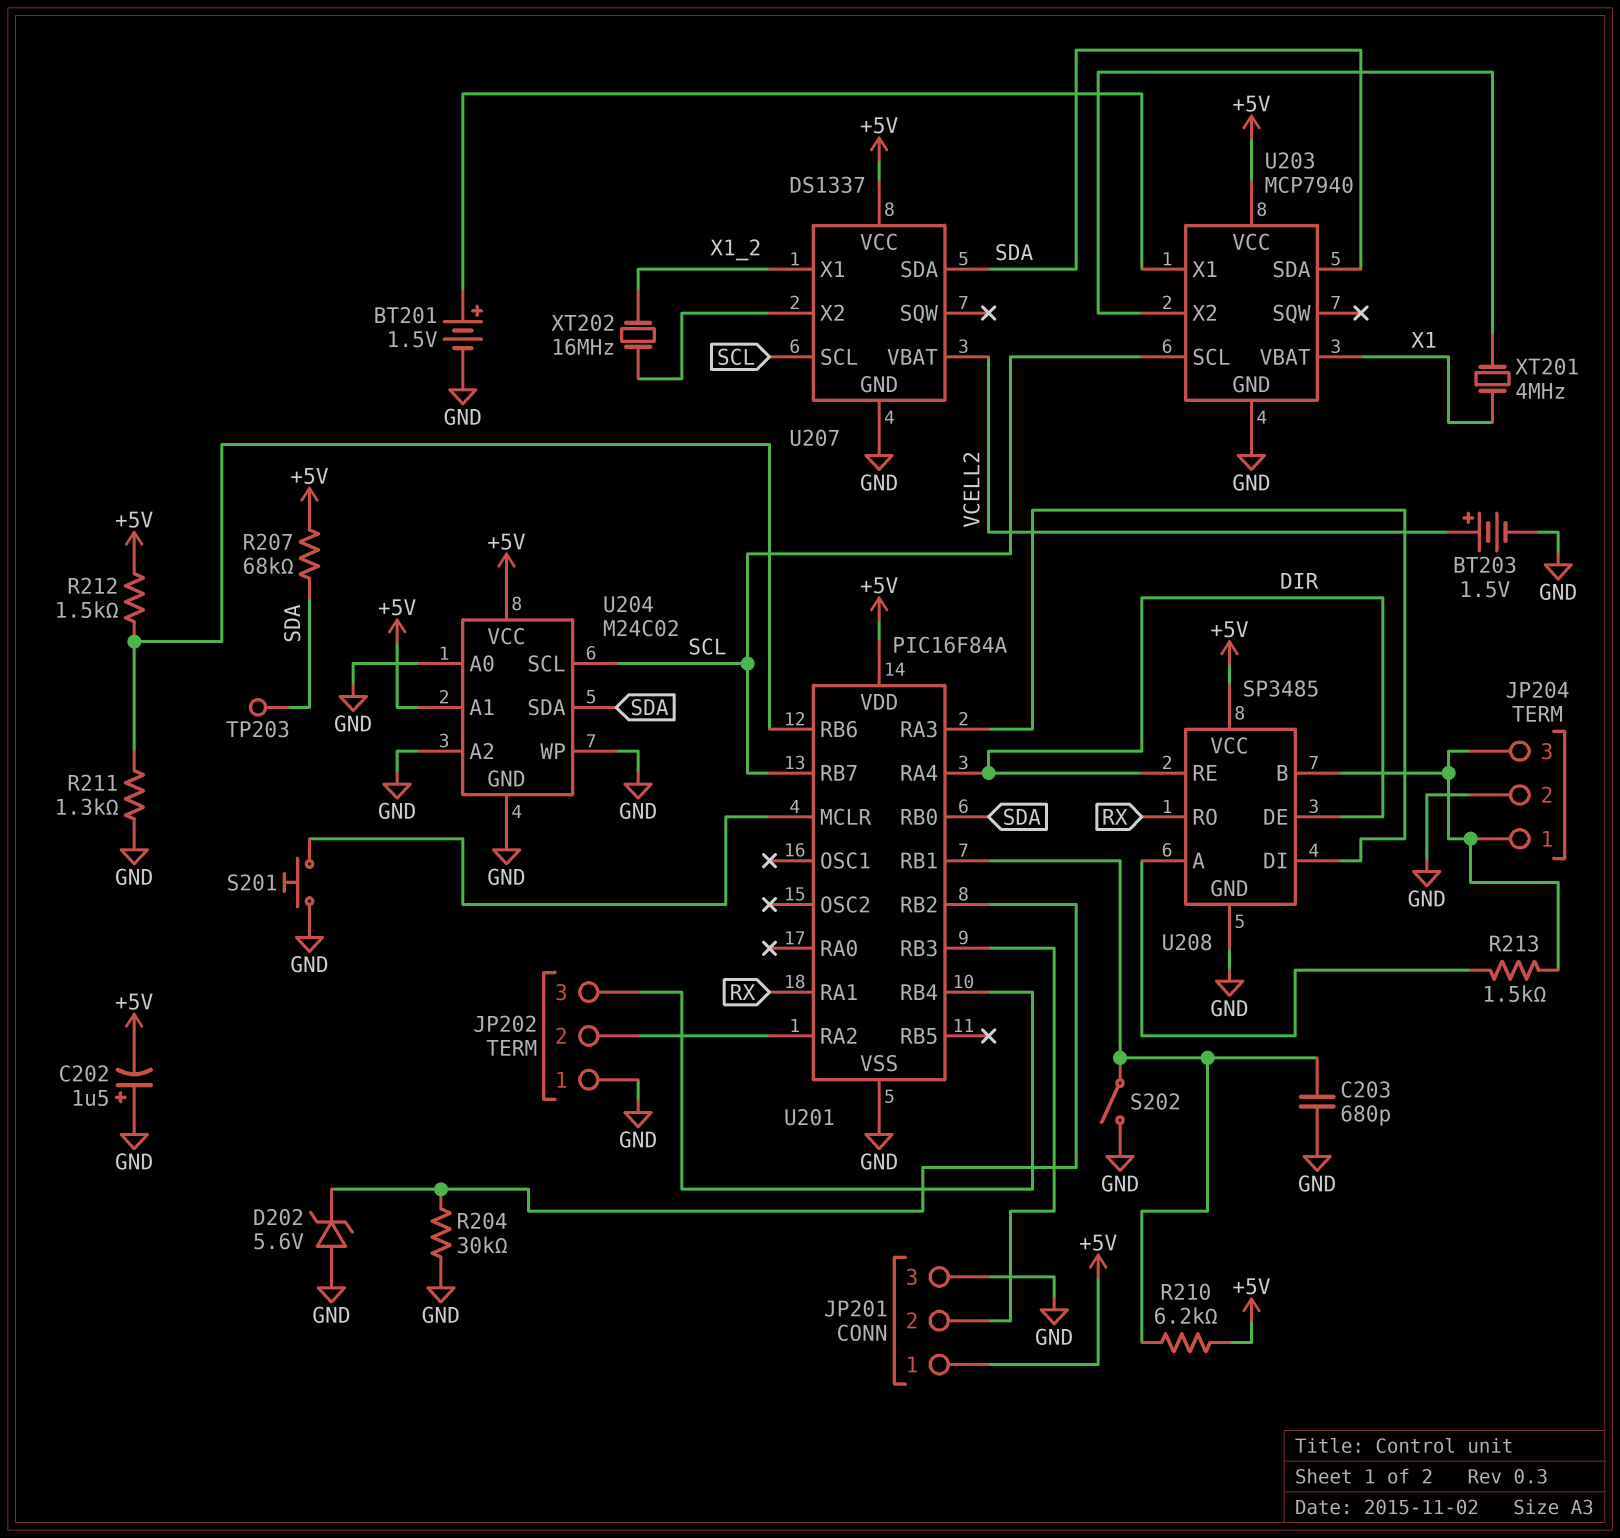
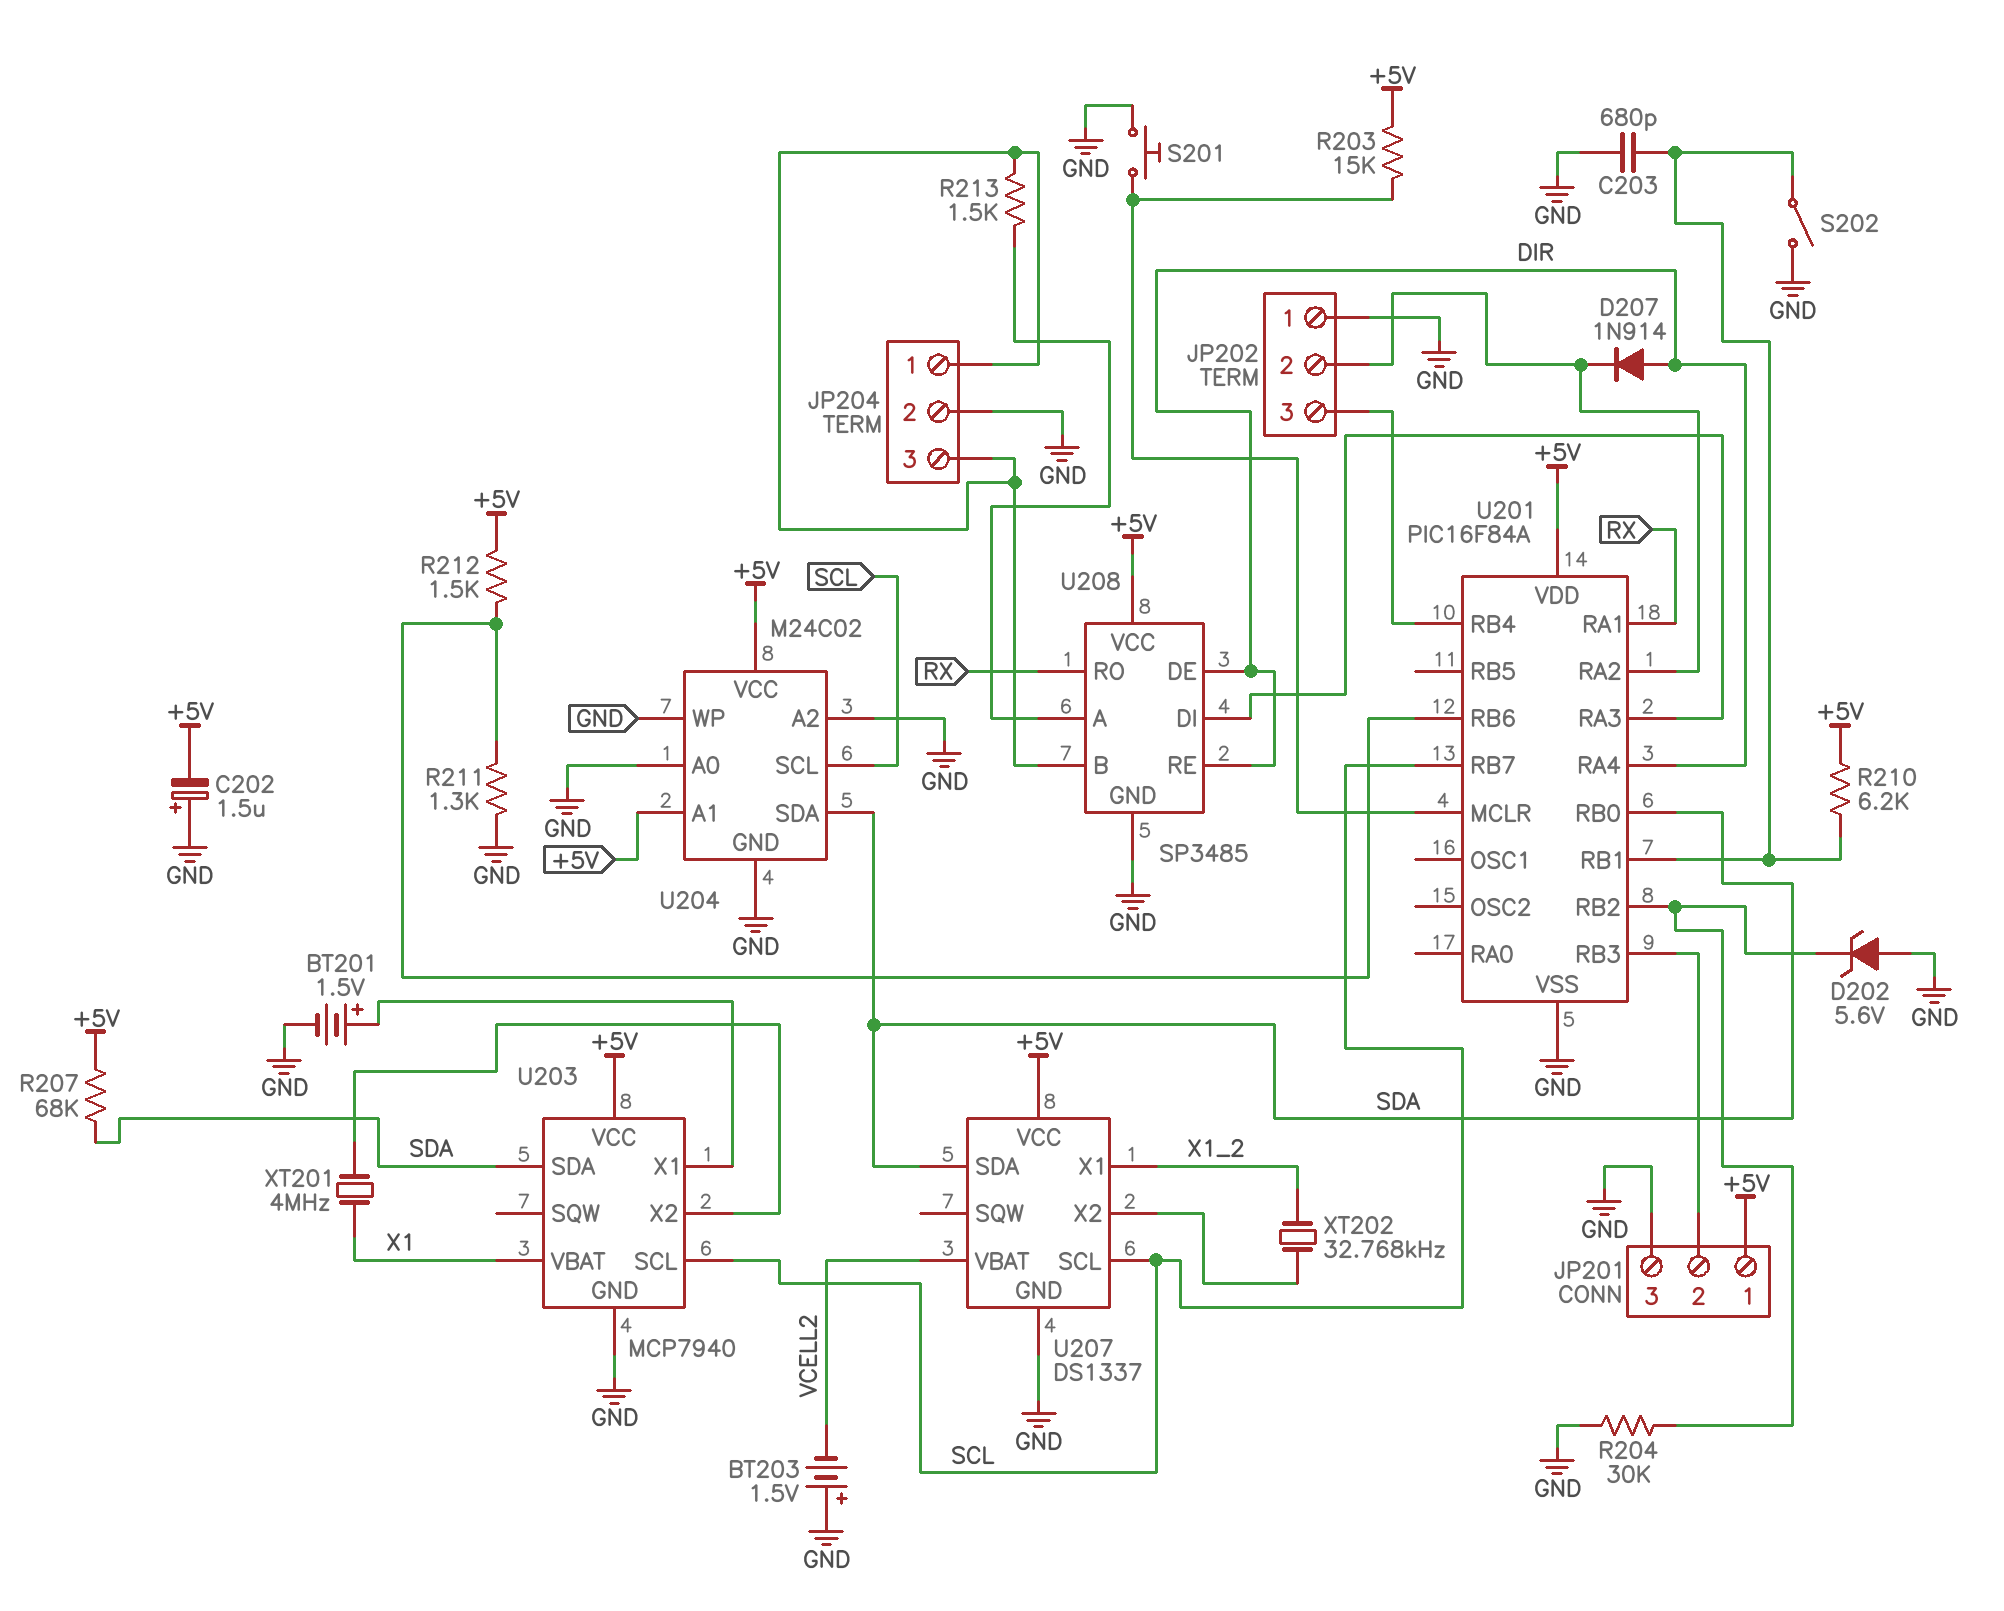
BT203: 1.5V (plus VCELL2, minus GND) -> 1.5V (plus GND, minus VCELL2)
D207: none -> diode 1N914 (A DIR, K JP202/2)
R203: none -> 15k (+5V, U201/MCLR)
TP203: test point (SDA) -> none
XT202: 16MHz (U207/X2, X1_2) -> 32.768kHz (U207/X2, X1_2)

